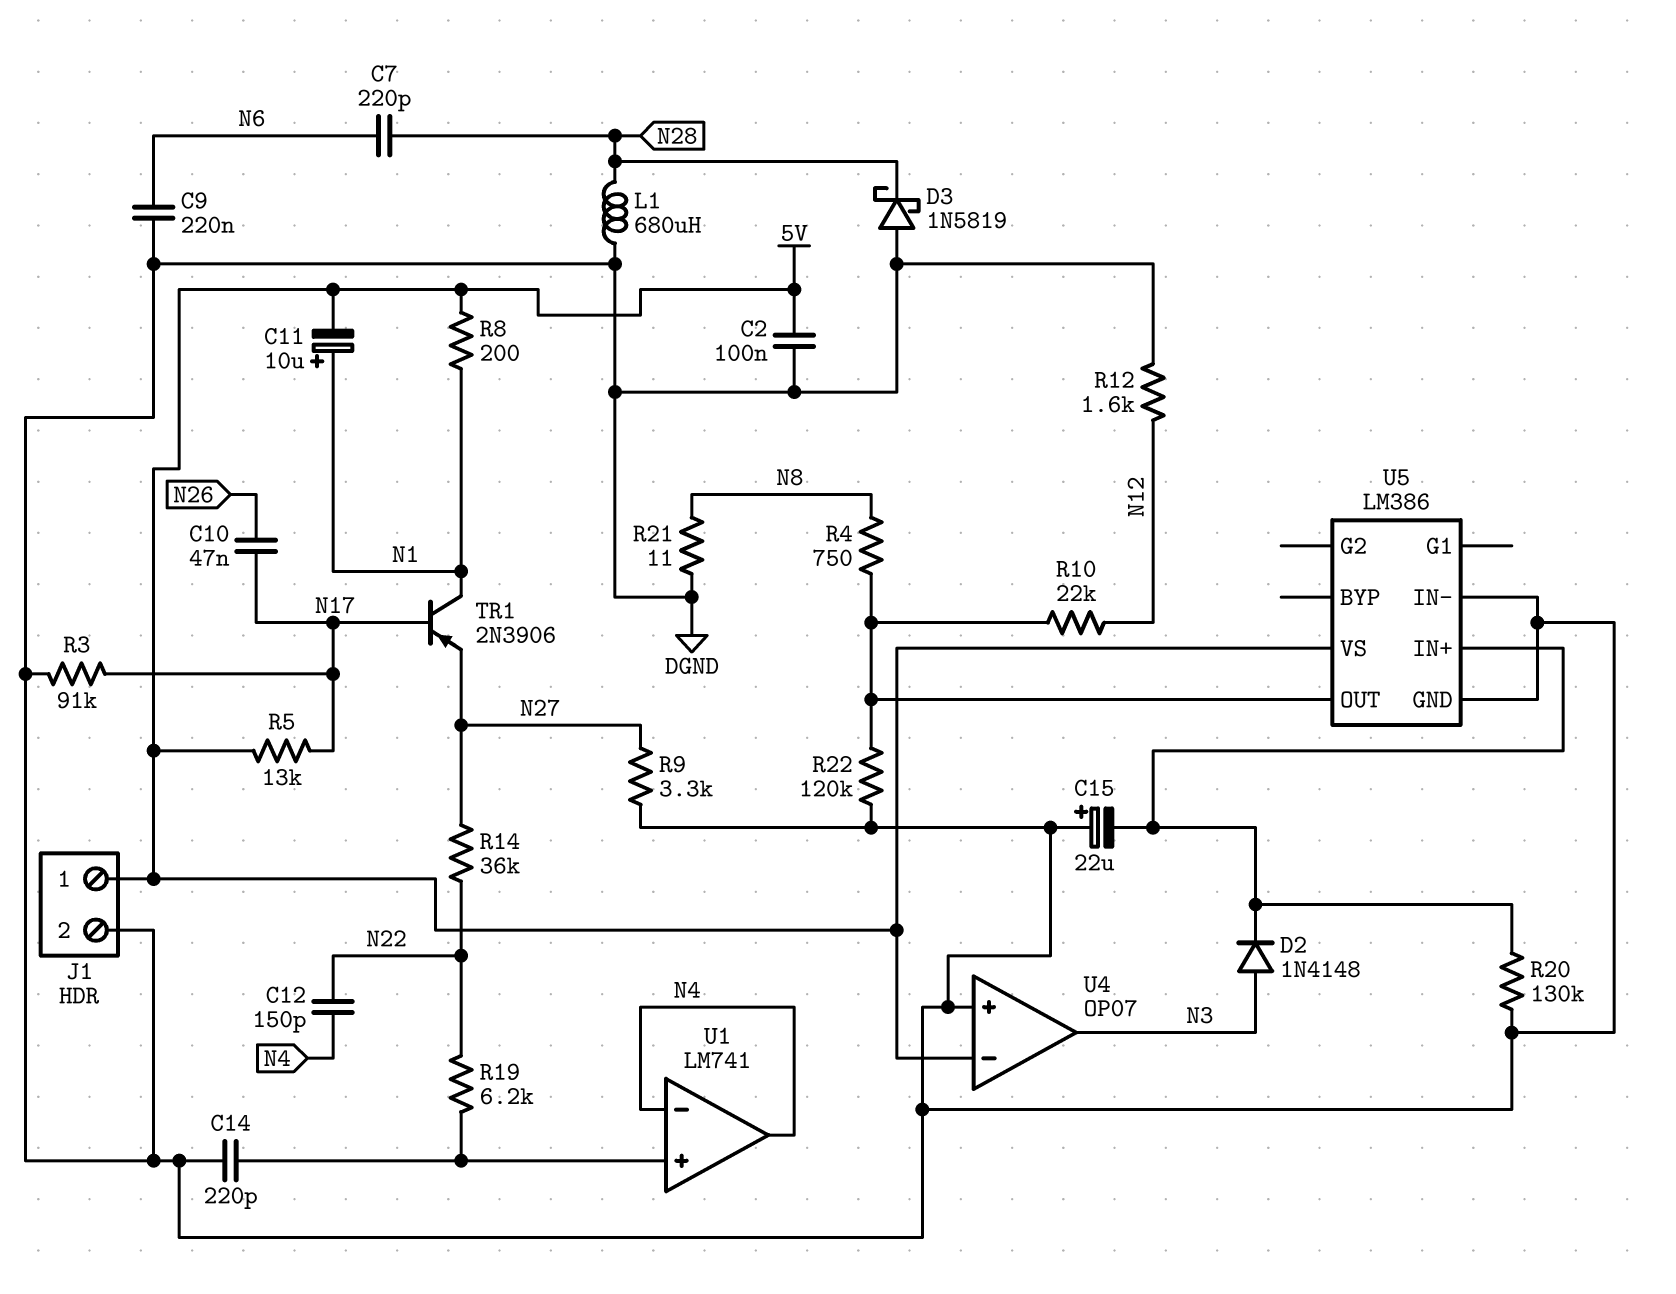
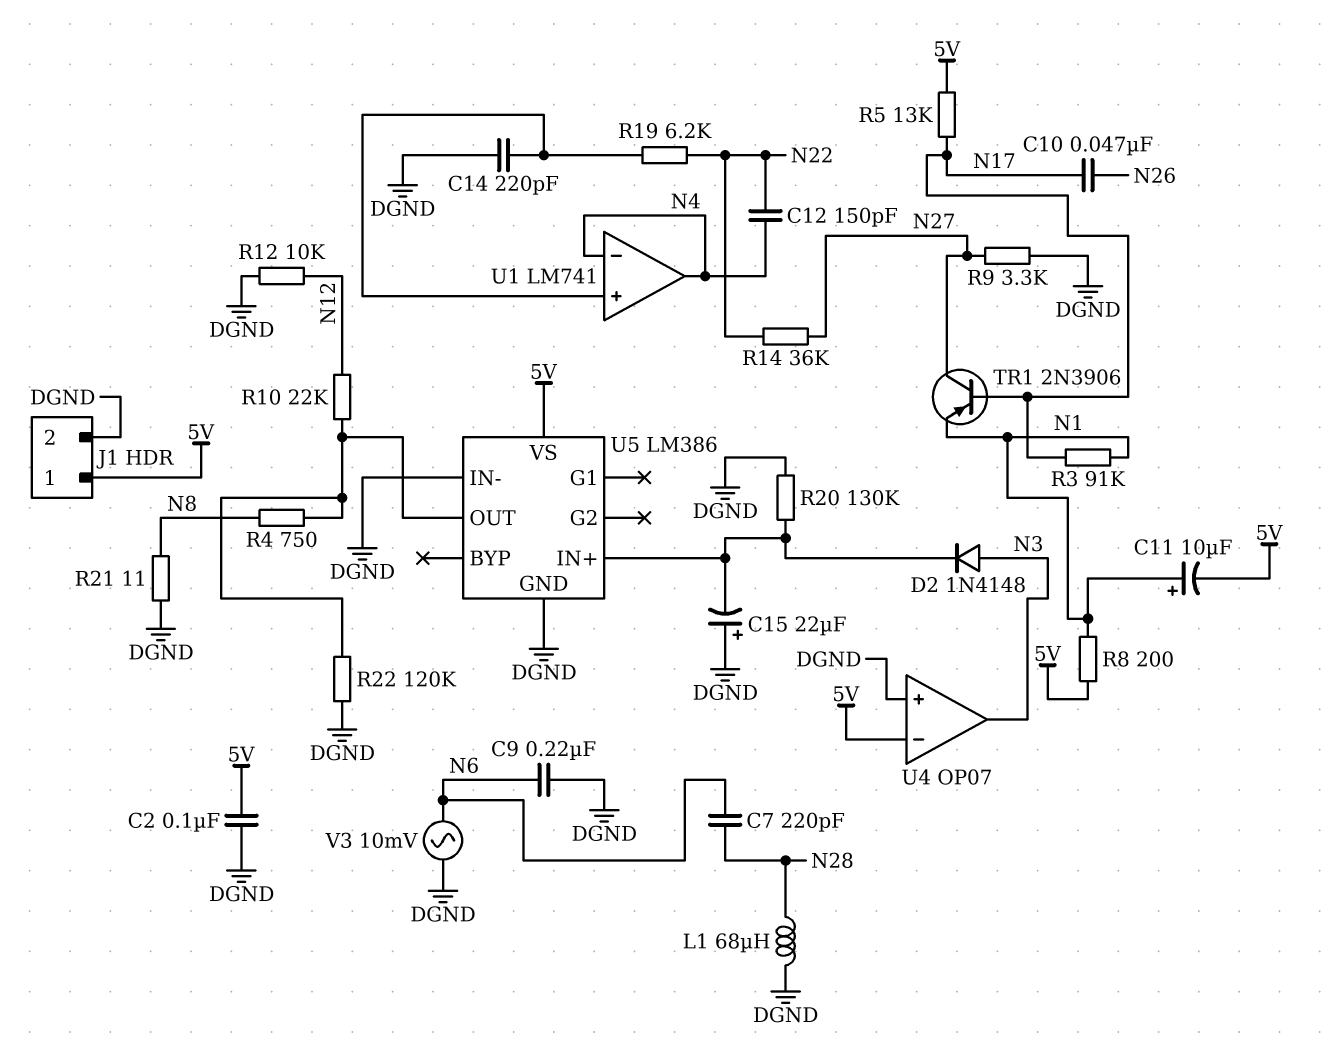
D3: schottky 1N5819 (A DGND, K N28) -> none
L1: 680uH (DGND, N28) -> 68uH (DGND, N28)
R3: 91k (DGND, N17) -> 91k (N1, N17)
R12: 1.6k (DGND, N12) -> 10k (DGND, N12)
TR1: PNP 2N3906 (B N17, C N1, E N27) -> PNP 2N3906 (B N17, C N27, E N1)
V3: none -> AC 10mV (DGND, N6)

